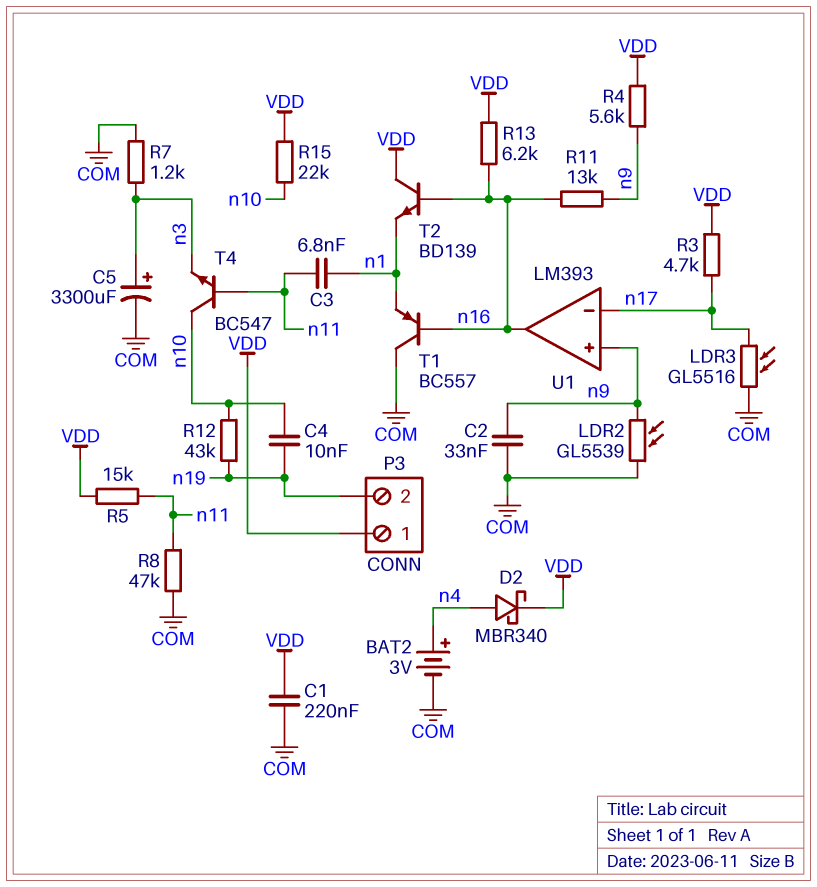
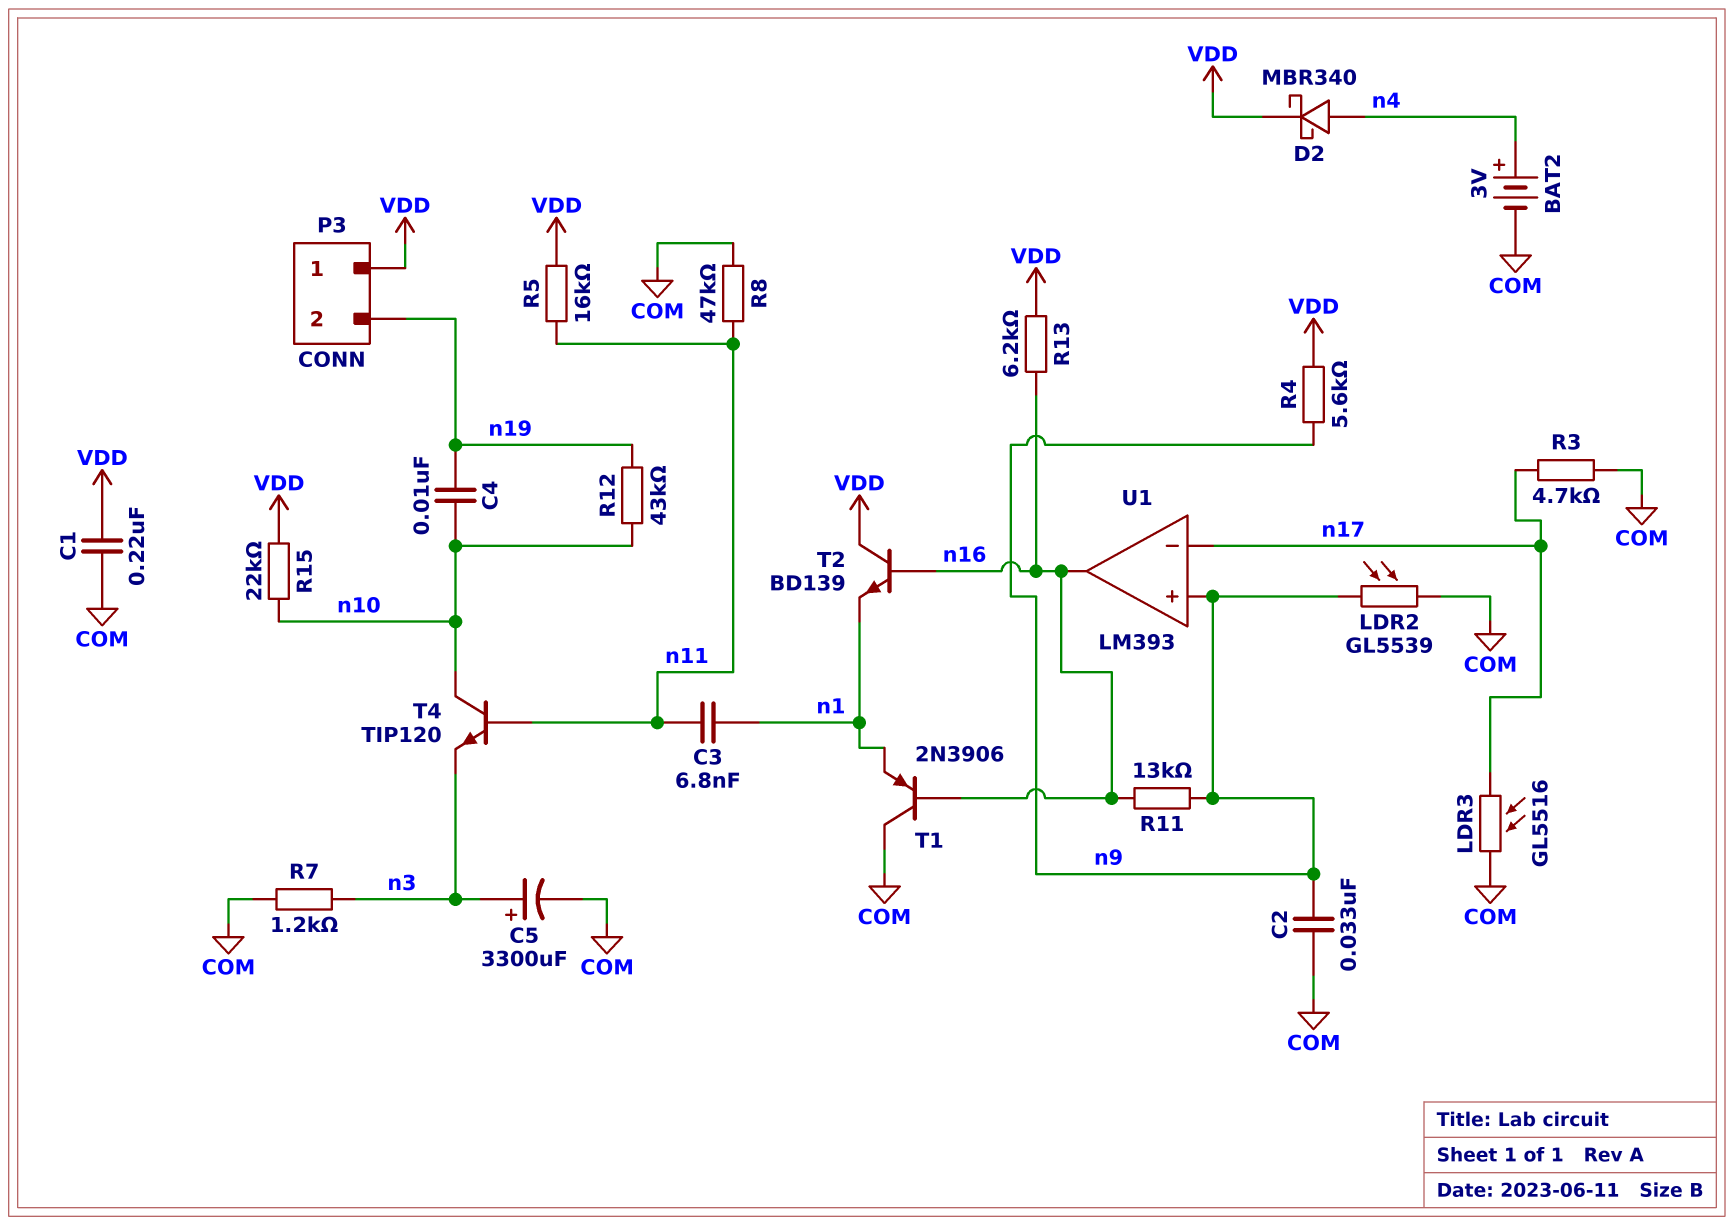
R3: 4.7k (VDD, n17) -> 4.7k (COM, n17)
R5: 15k (VDD, n11) -> 16k (VDD, n11)
T1: PNP BC557 (B n16, C COM, E n1) -> PNP 2N3906 (B n16, C COM, E n1)
T4: NPN BC547 (B n11, C n10, E n3) -> NPN TIP120 (B n11, C n10, E n3)

